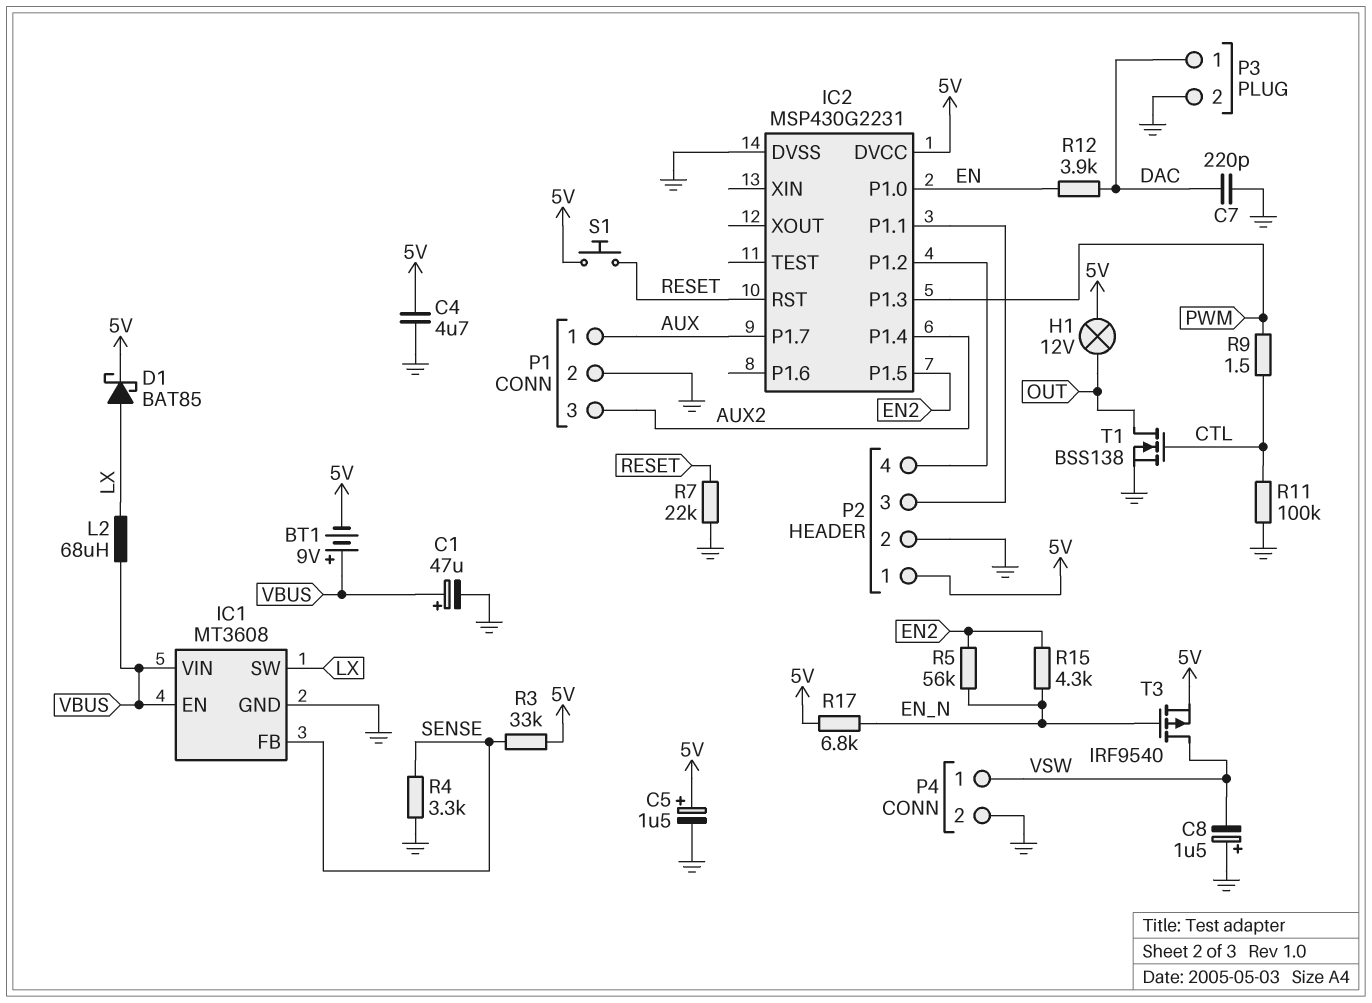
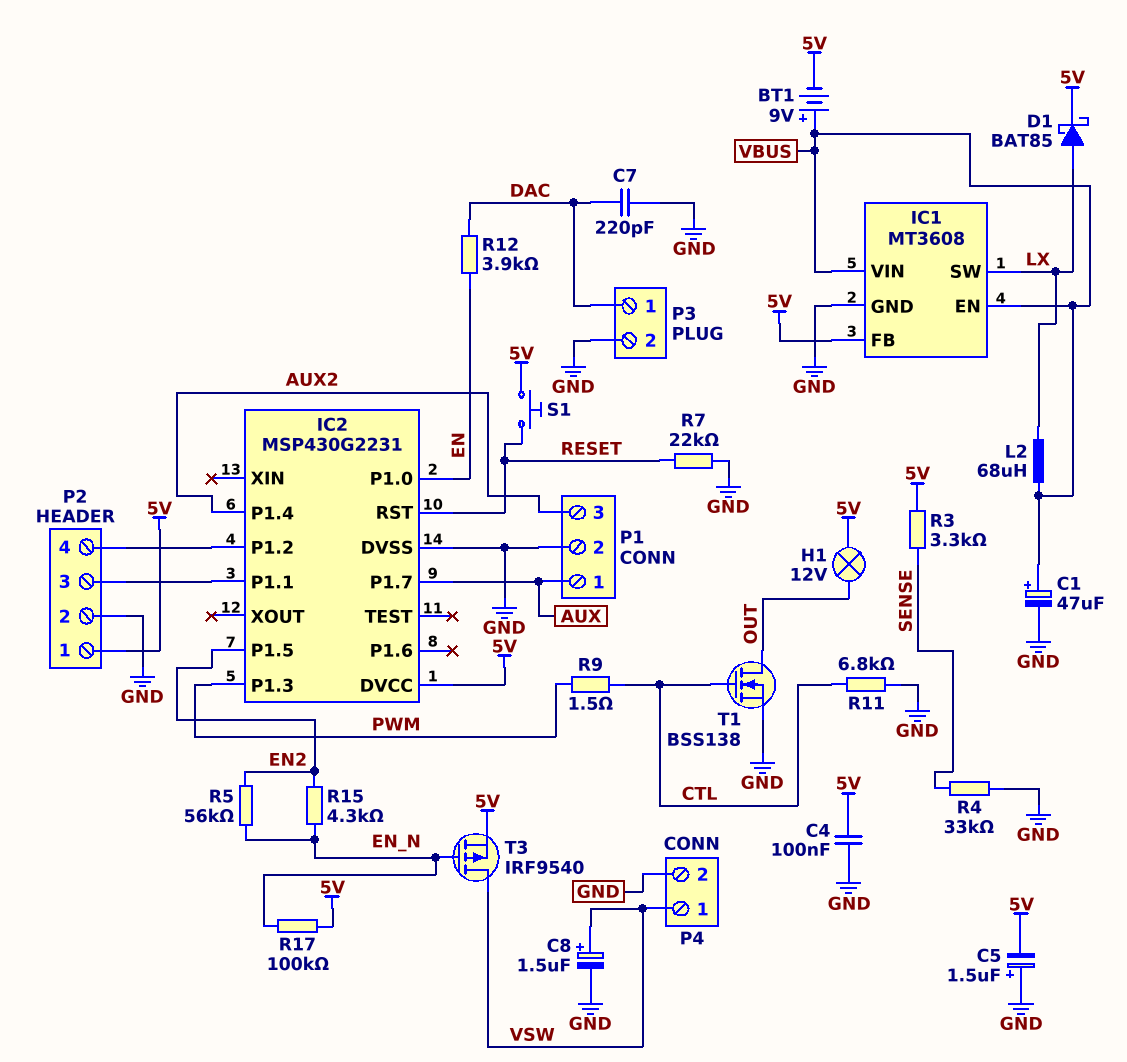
C4: 4.7uF (5V, GND) -> 100nF (5V, GND)
C5: 1.5uF (plus 5V, minus GND) -> 1.5uF (plus GND, minus 5V)
C8: 1.5uF (plus GND, minus VSW) -> 1.5uF (plus VSW, minus GND)
IC1 pin FB: SENSE -> 5V
R3: 33k (5V, SENSE) -> 3.3k (5V, SENSE)
R4: 3.3k (GND, SENSE) -> 33k (GND, SENSE)
R11: 100k (CTL, GND) -> 6.8k (CTL, GND)
R17: 6.8k (5V, EN_N) -> 100k (5V, EN_N)

